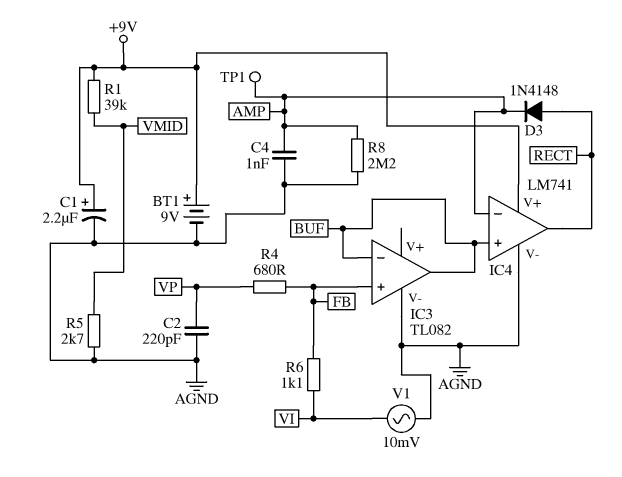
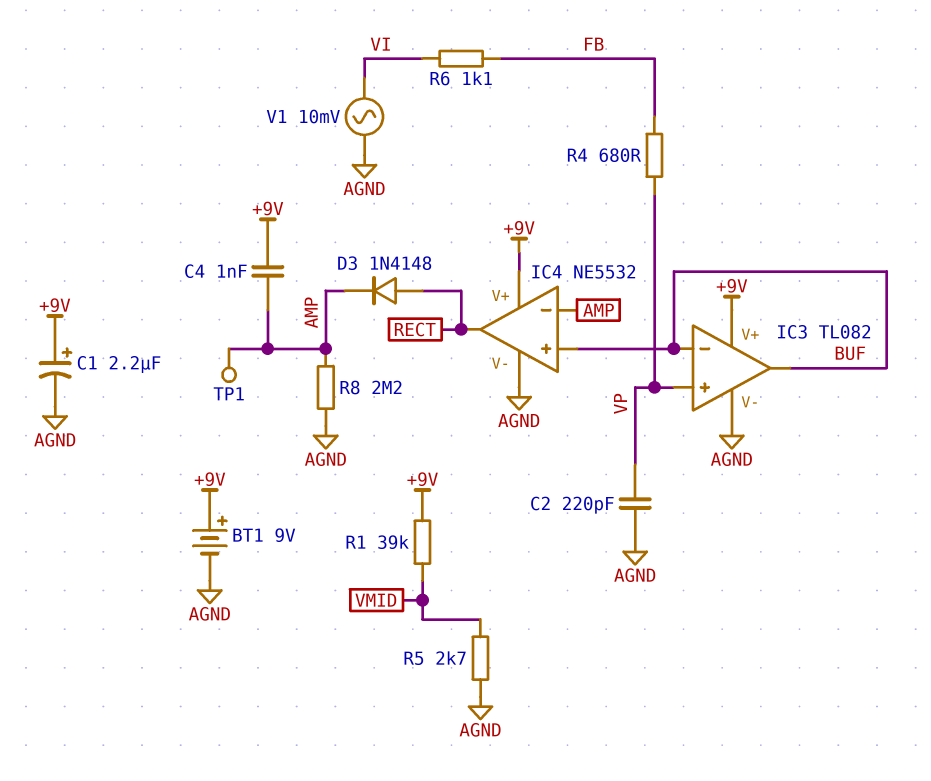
C4: 1nF (AGND, AMP) -> 1nF (+9V, AMP)
IC3 pin V+: none -> +9V
IC3 pin in+: FB -> VP
IC4: LM741 -> NE5532

